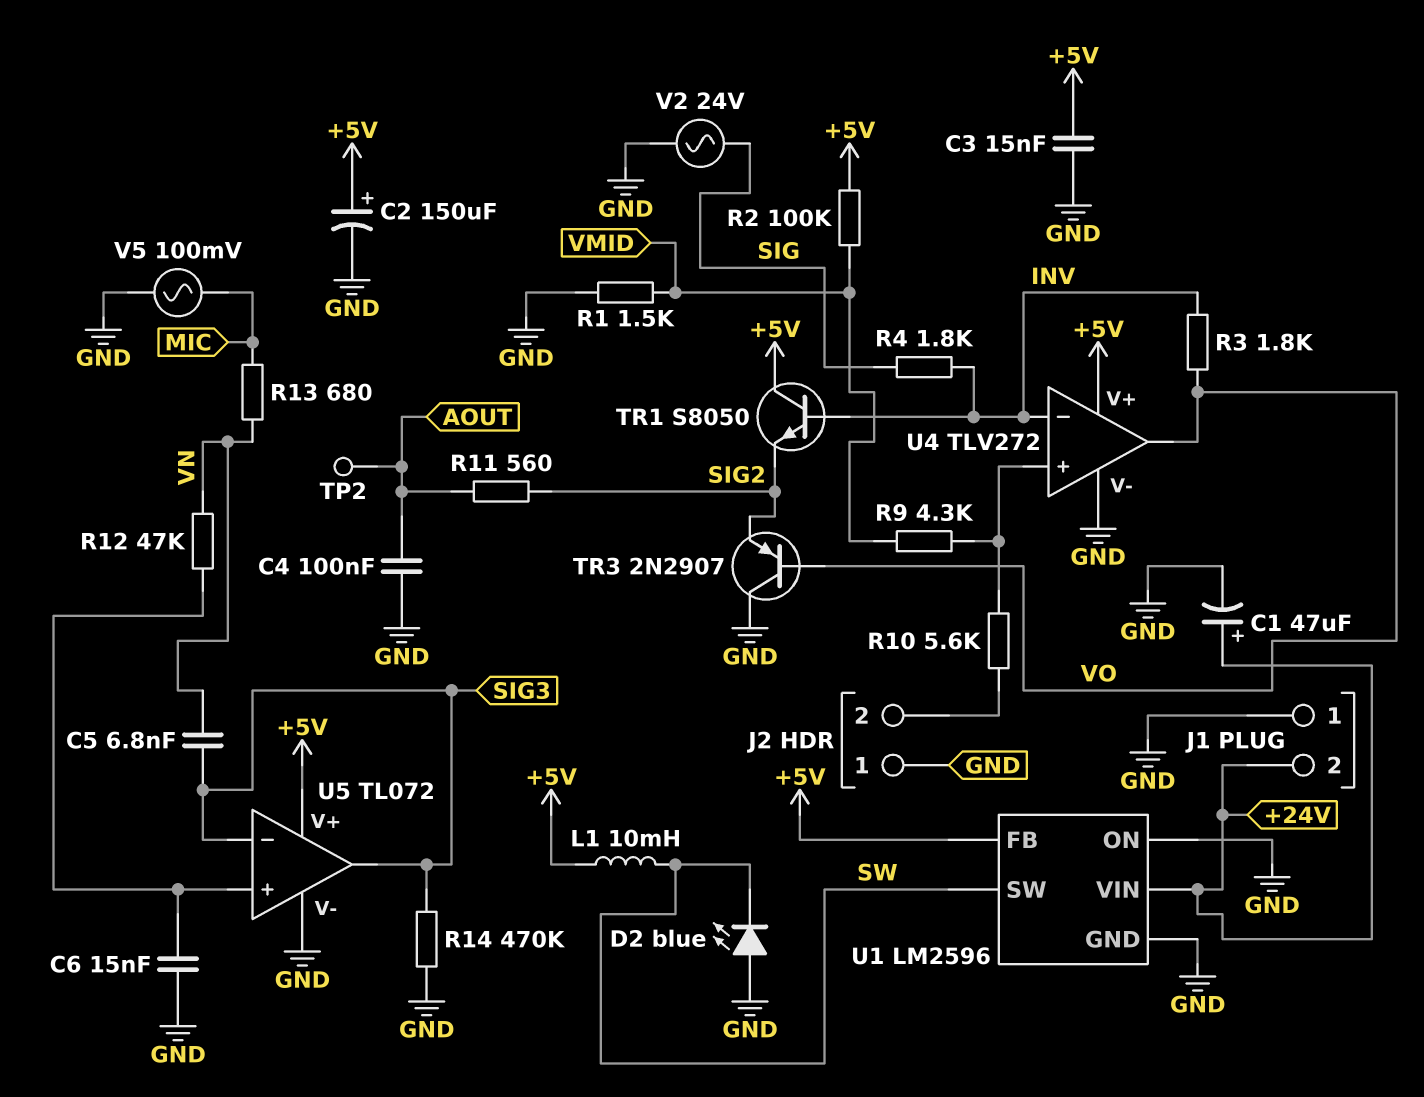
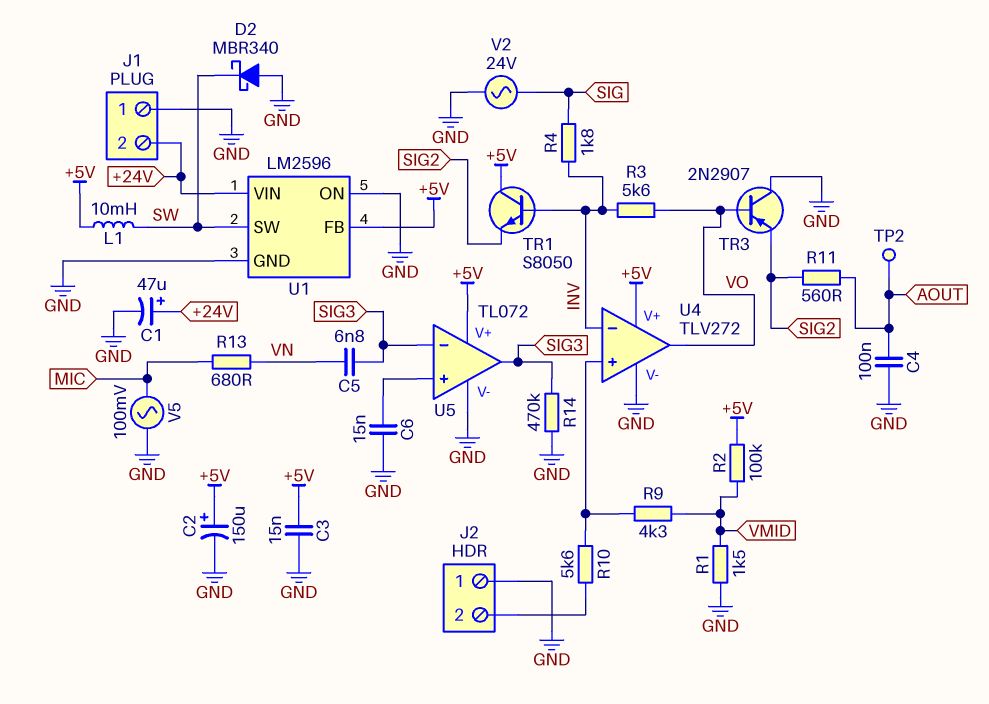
D2: LED blue (A GND, K SW) -> schottky MBR340 (A GND, K SW)
R3: 1.8k (INV, VO) -> 5.6k (INV, VO)
R12: 47k (U5/in+, VN) -> none

